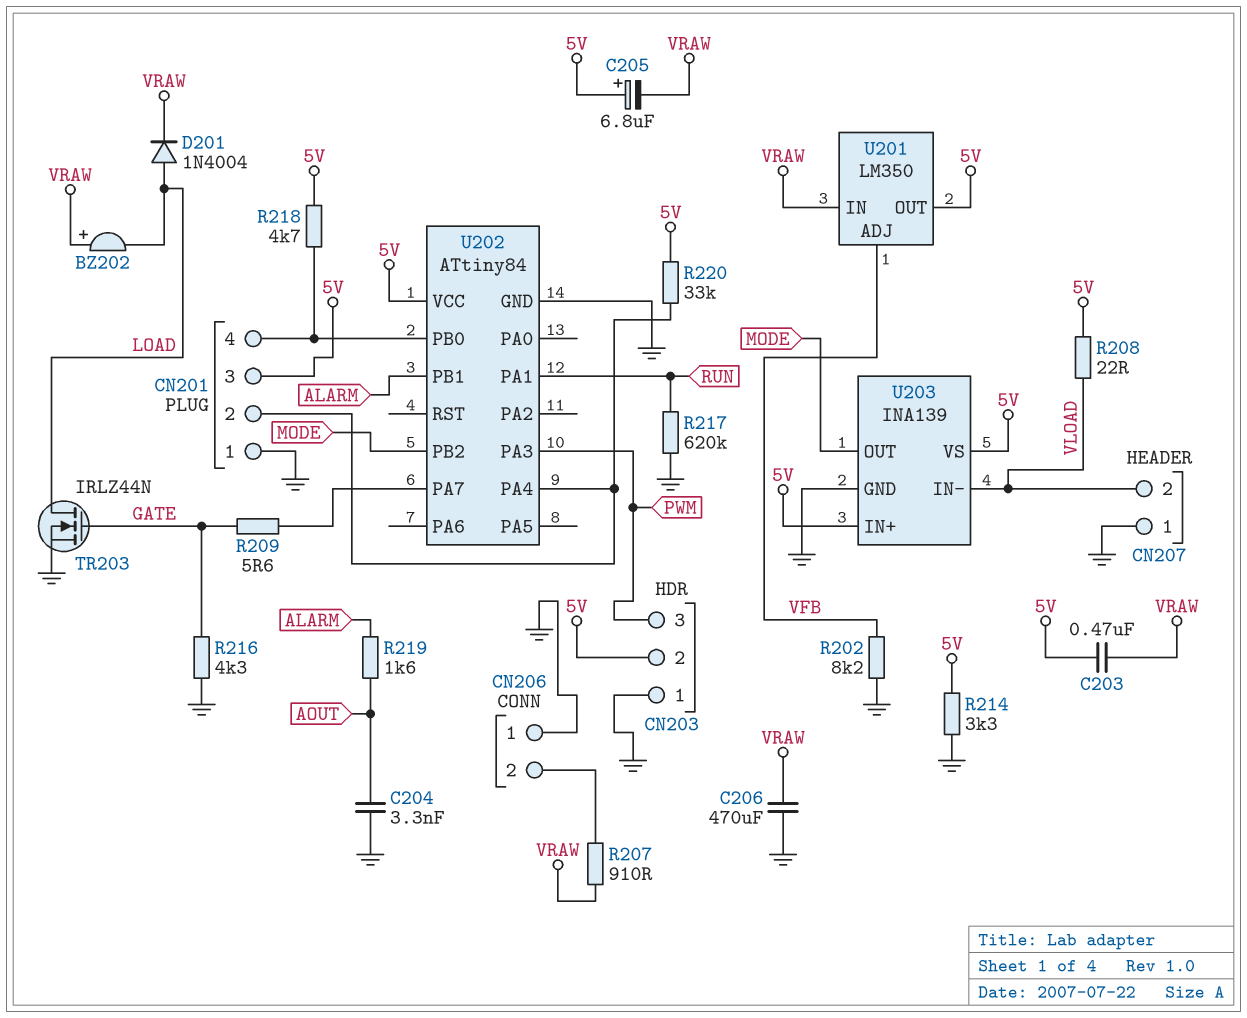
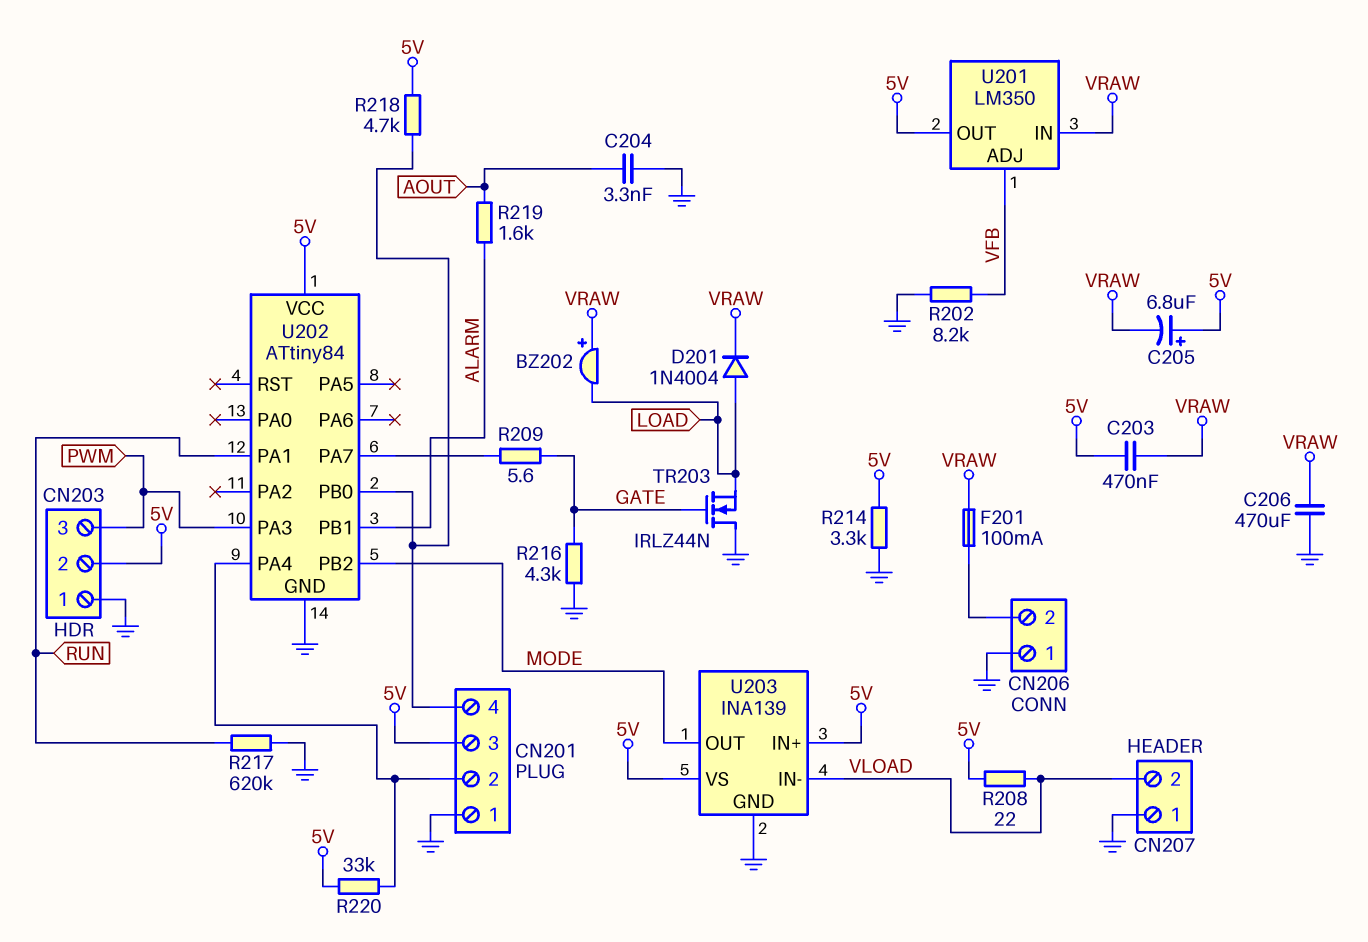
F201: none -> 100mA (CN206/2, VRAW)
R207: 910 (CN206/2, VRAW) -> none
TR203: NMOS IRLZ44N (G GATE, D LOAD, S GND) -> NMOS IRLZ44N (G GATE, D GND, S LOAD)

